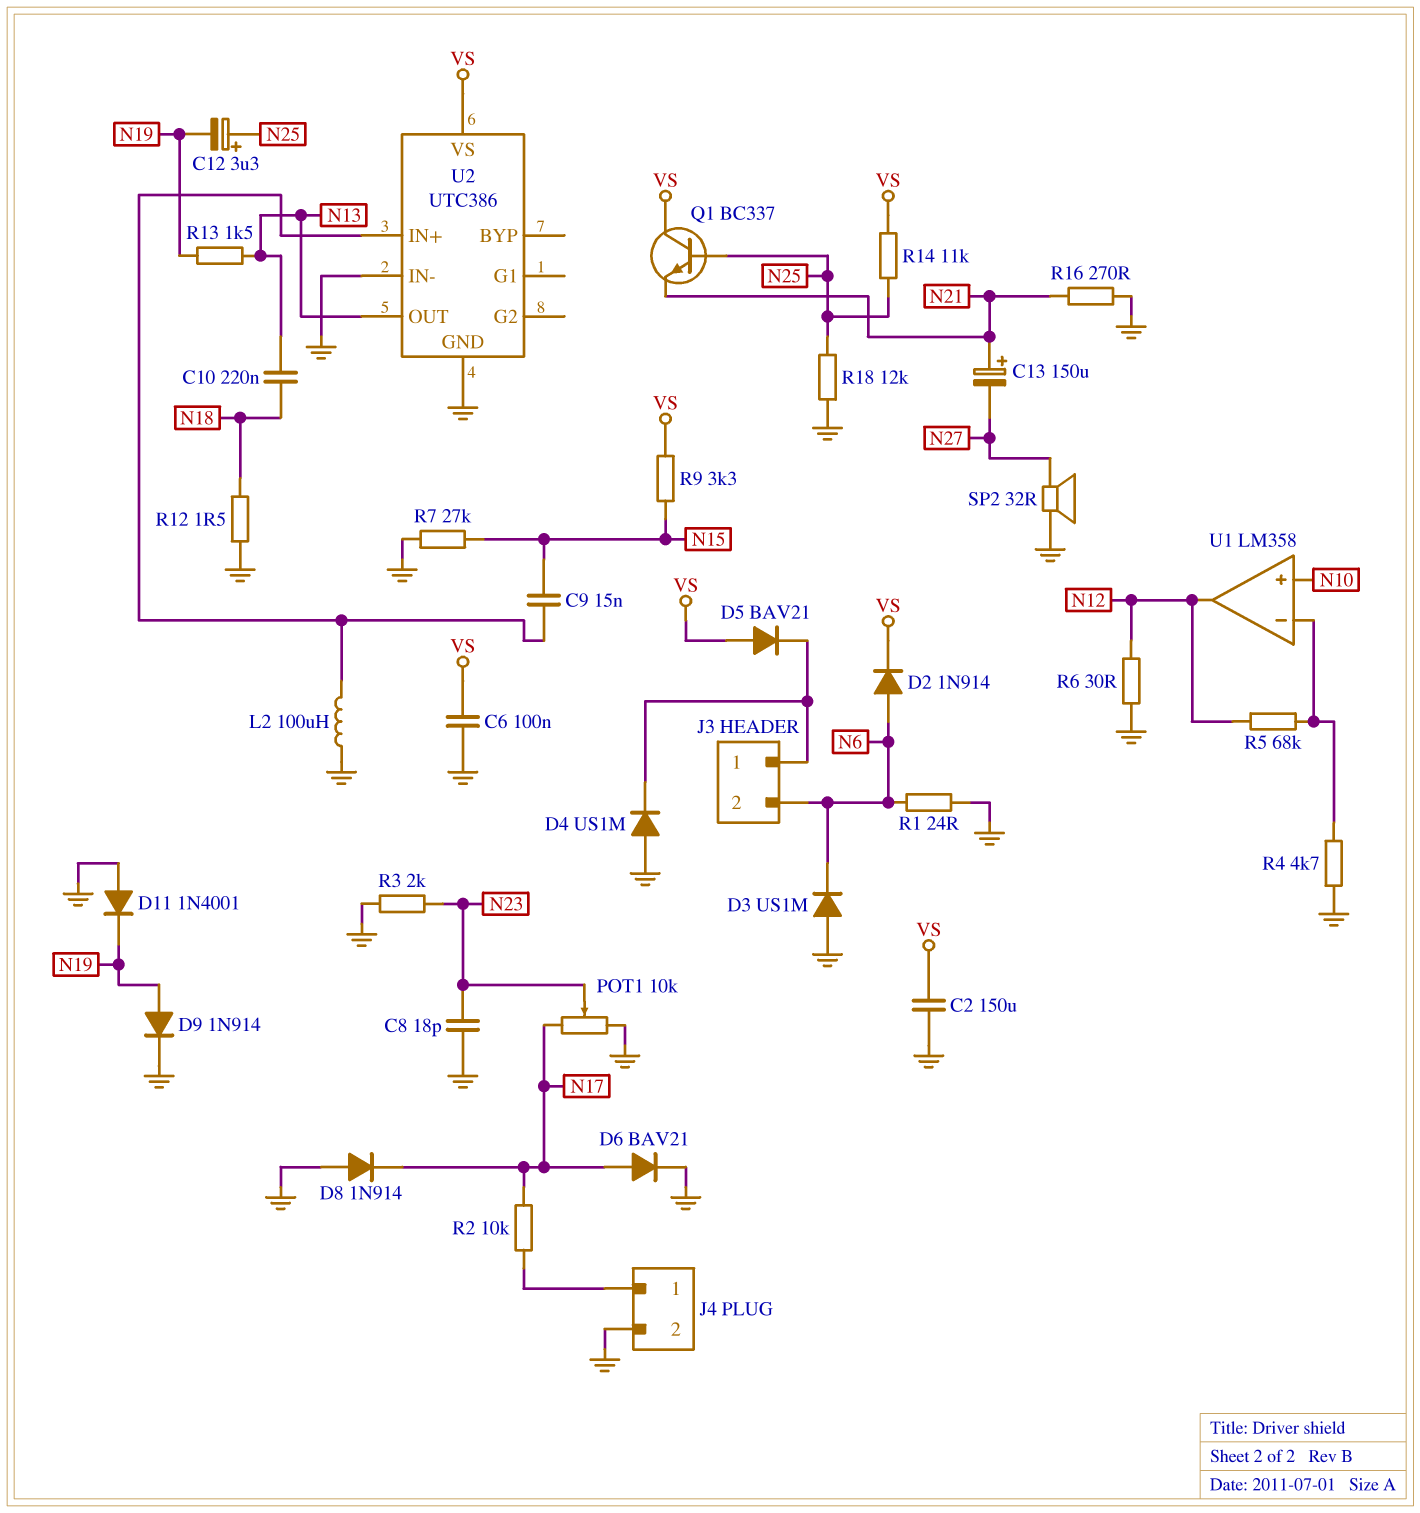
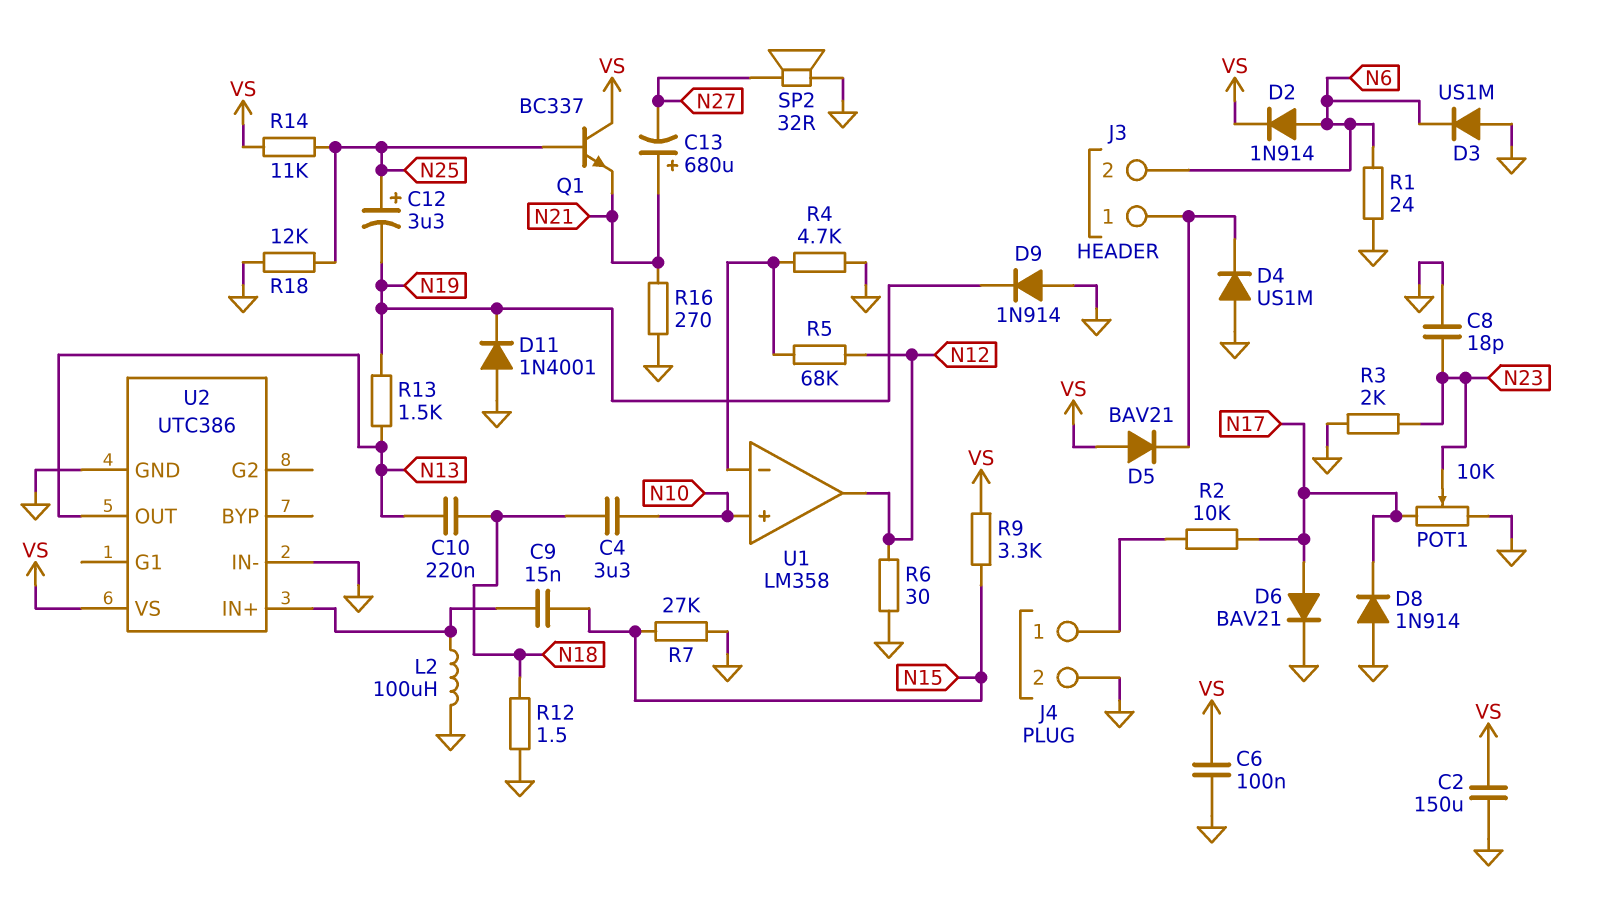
C4: none -> 3.3uF (N10, N18)
C13: 150uF (plus N21, minus N27) -> 680uF (plus N21, minus N27)
D9: diode 1N914 (A N19, K GND) -> diode 1N914 (A GND, K N19)

